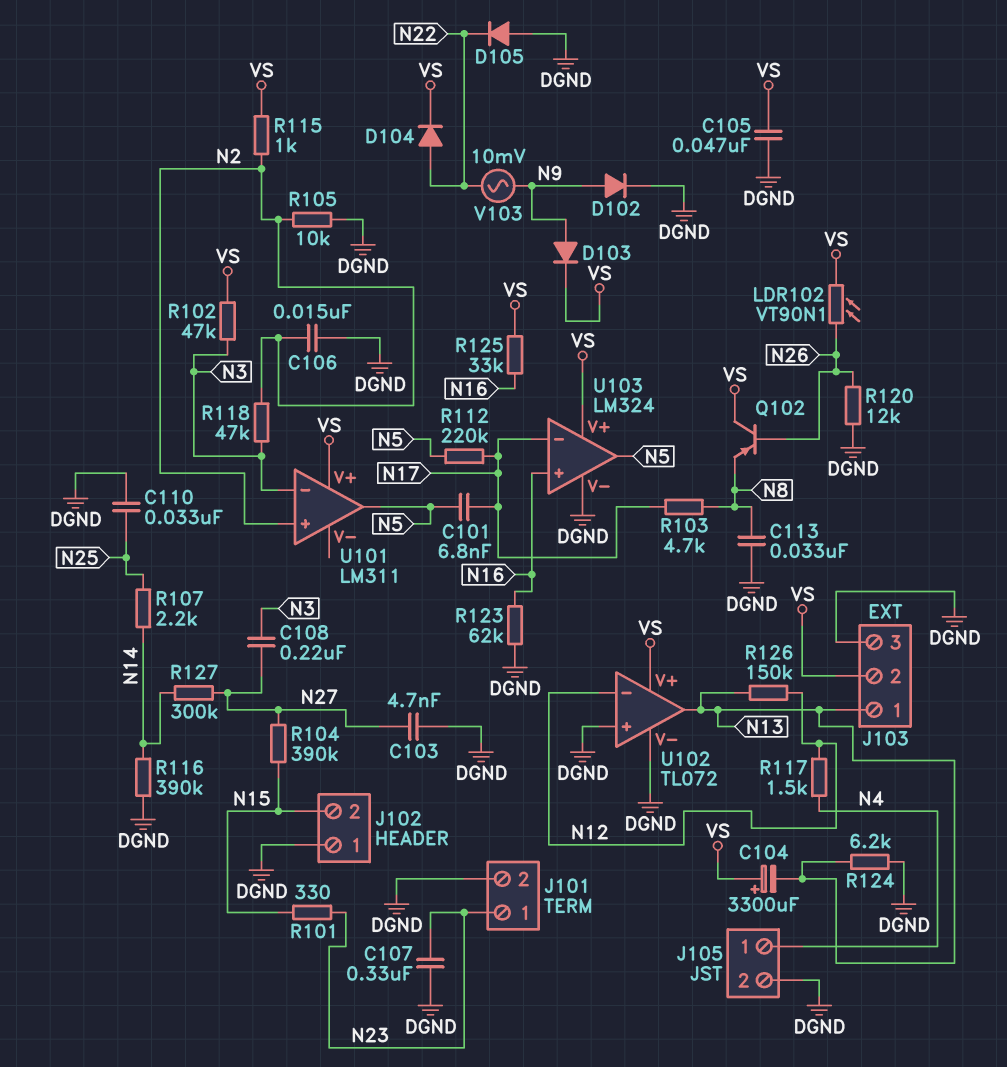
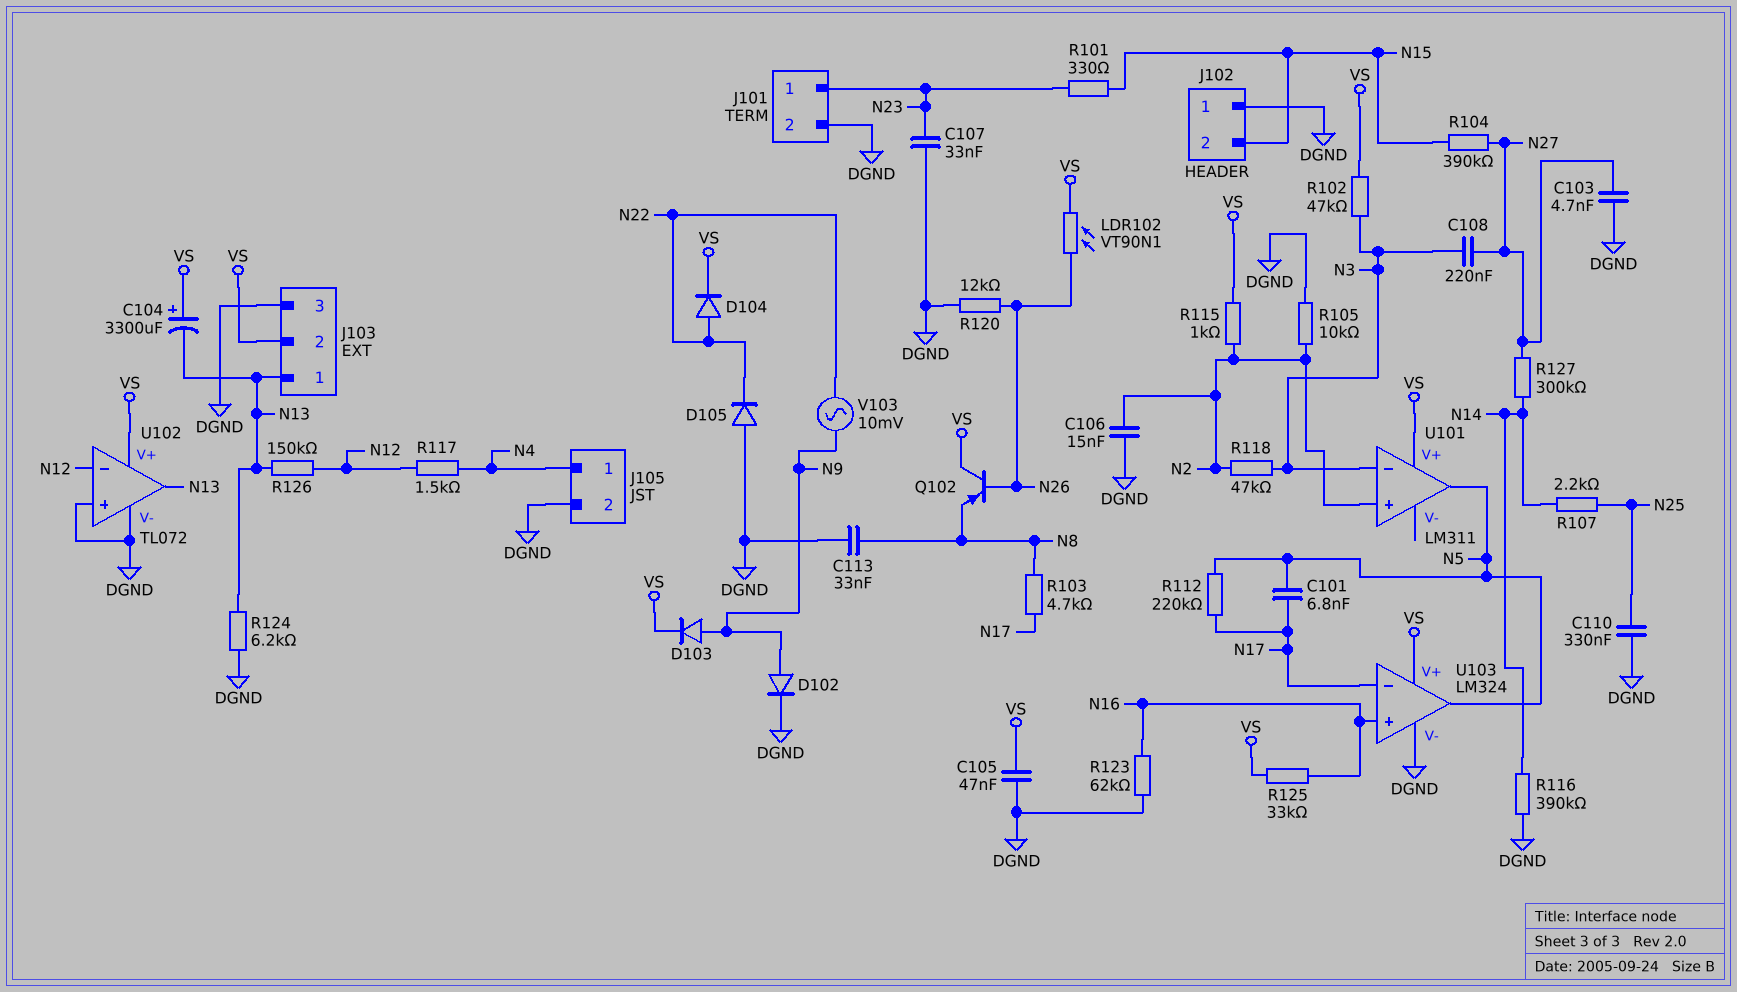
C107: 330nF (DGND, N23) -> 33nF (DGND, N23)
C110: 33nF (DGND, N25) -> 330nF (DGND, N25)

